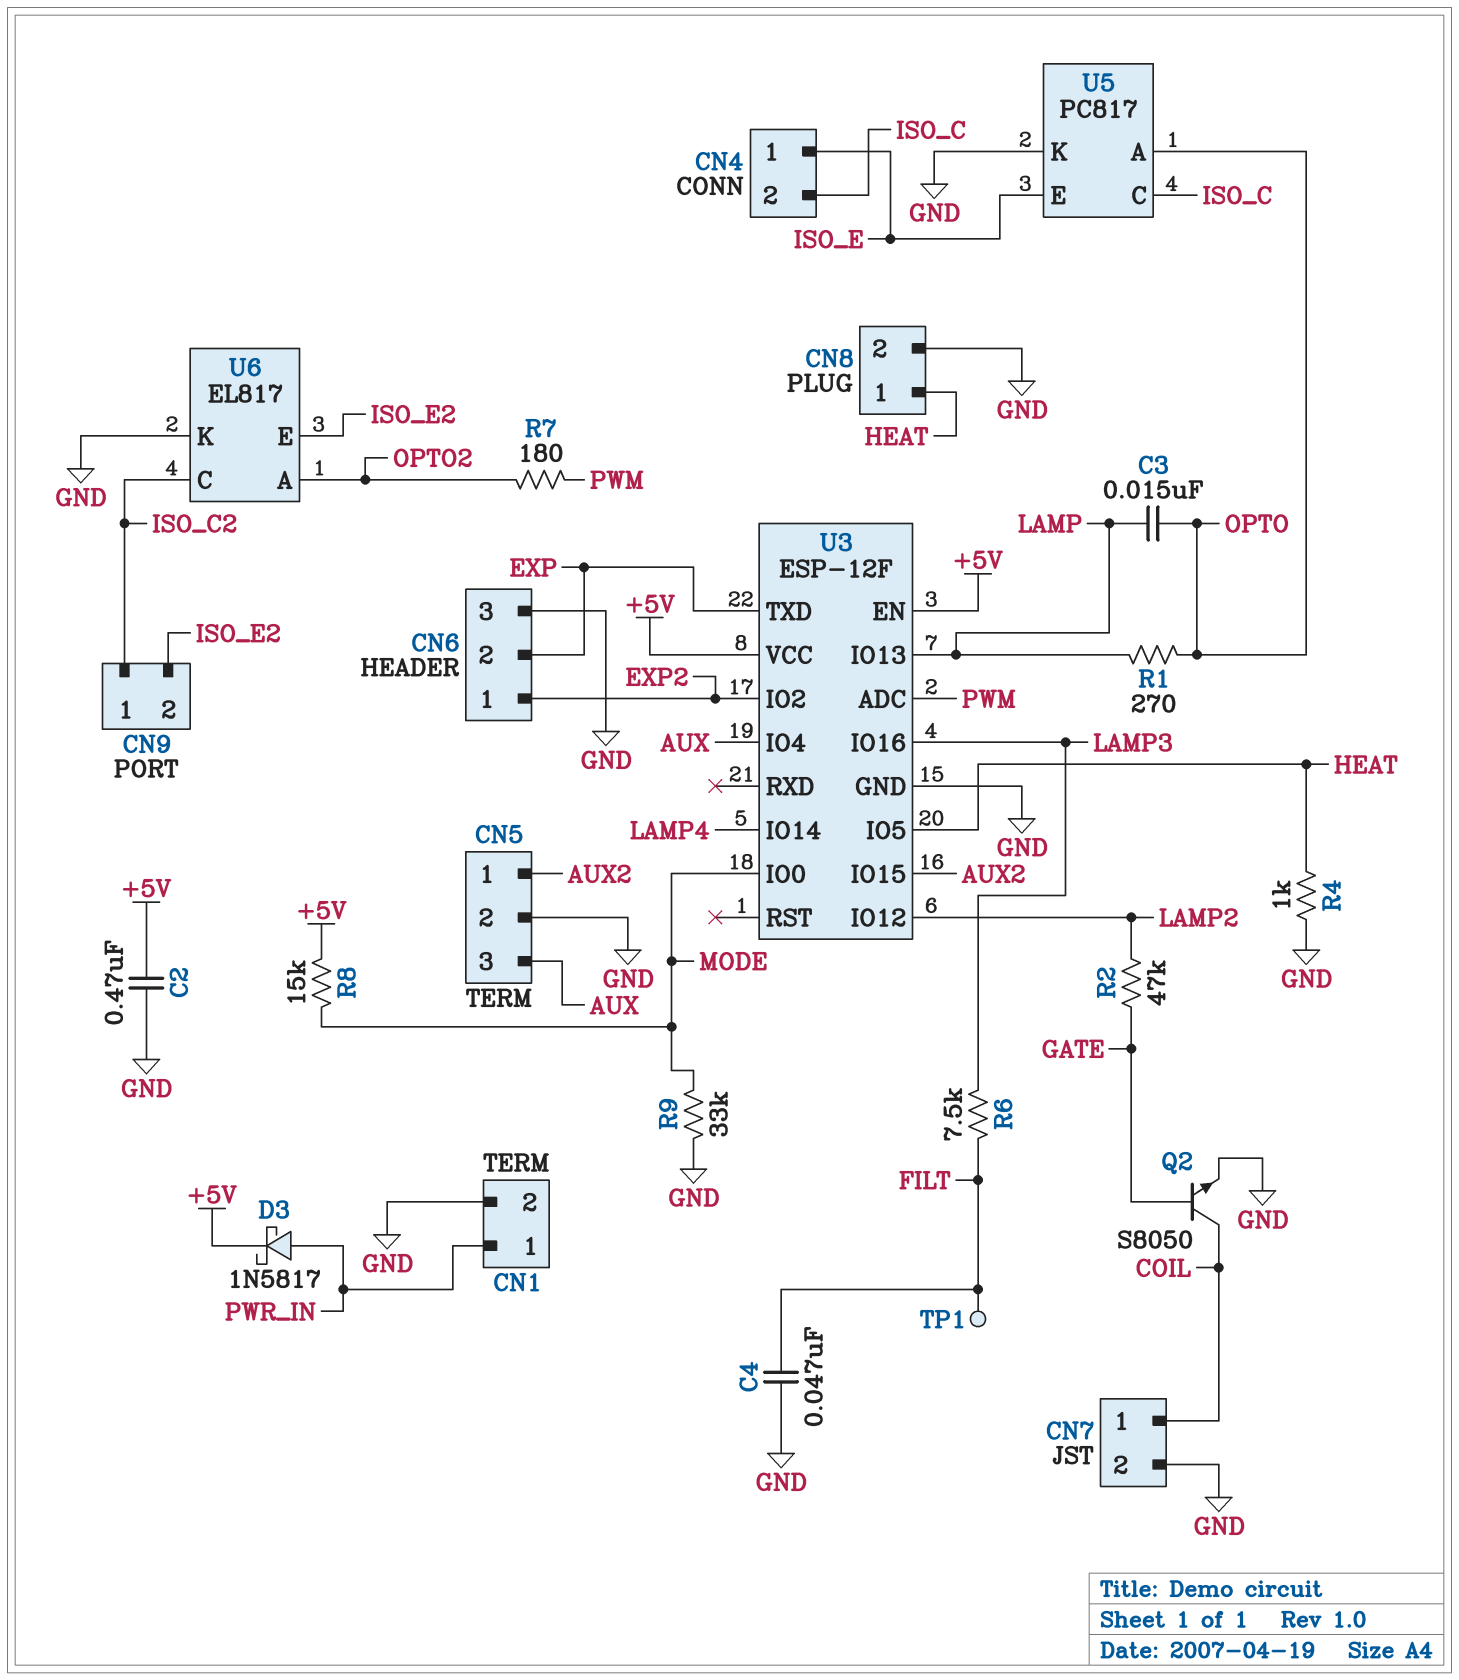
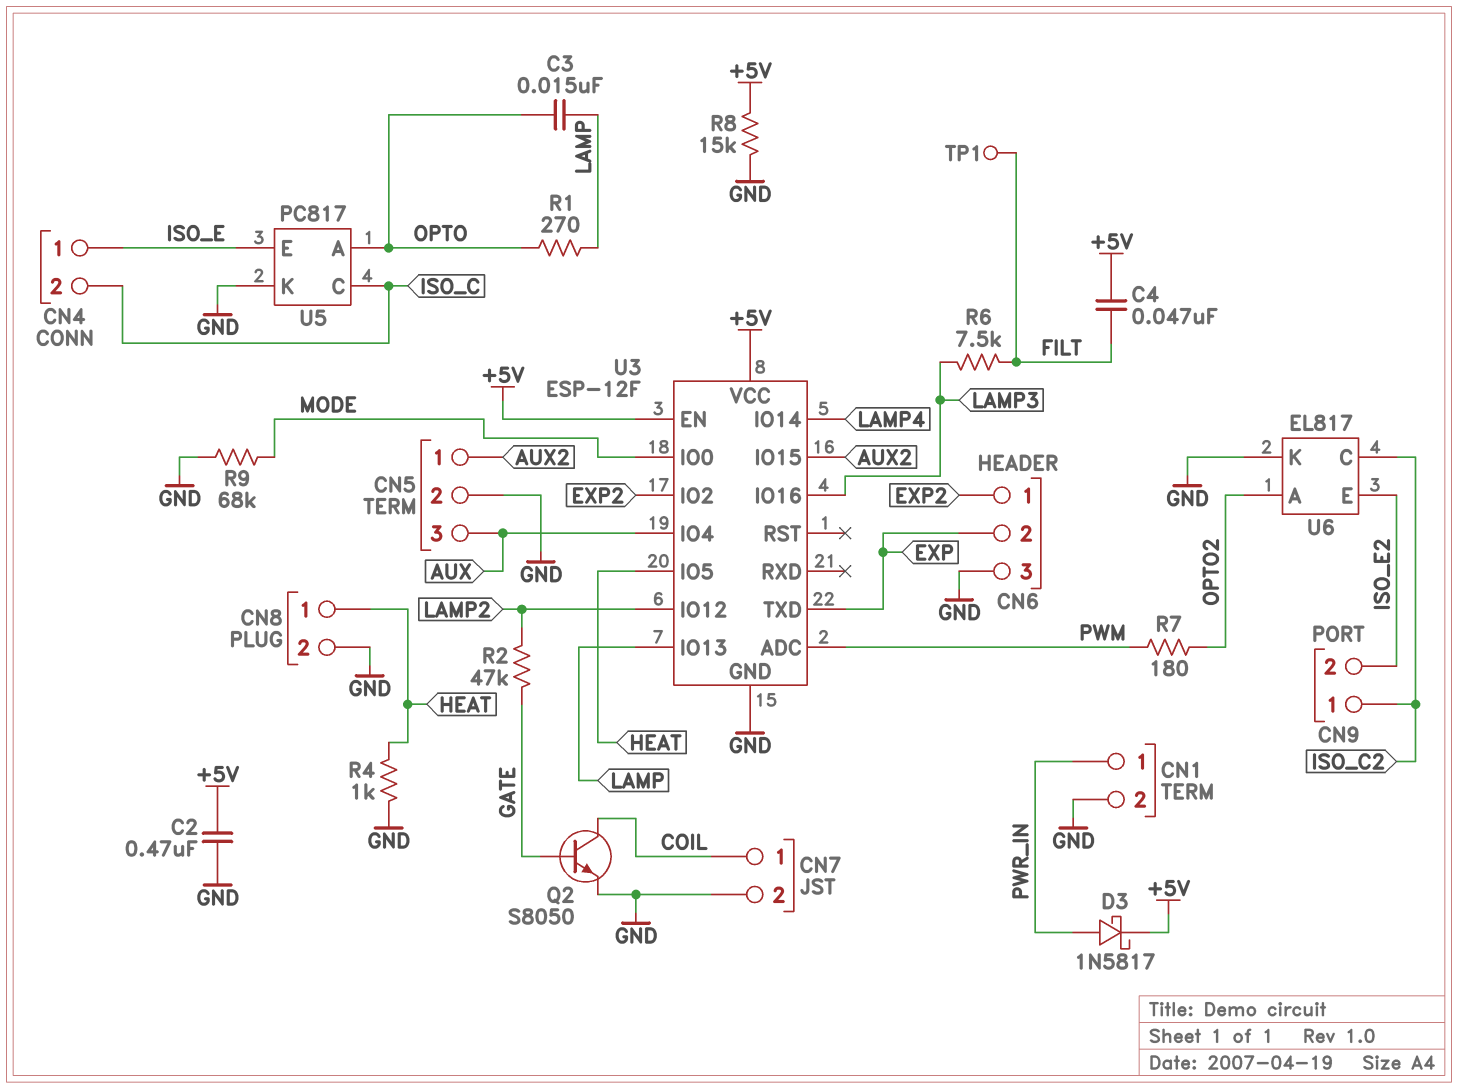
C4: 47nF (FILT, GND) -> 47nF (+5V, FILT)
R8: 15k (+5V, MODE) -> 15k (+5V, GND)
R9: 33k (GND, MODE) -> 68k (GND, MODE)

